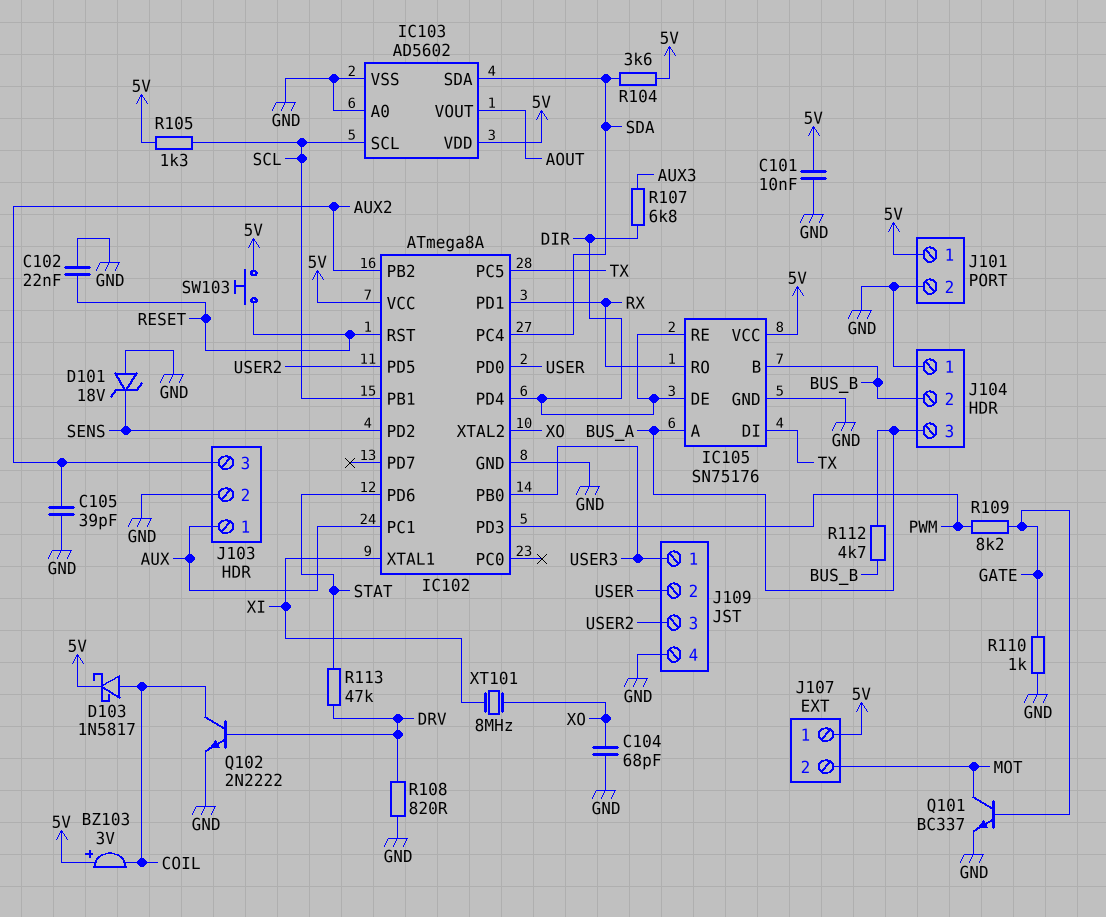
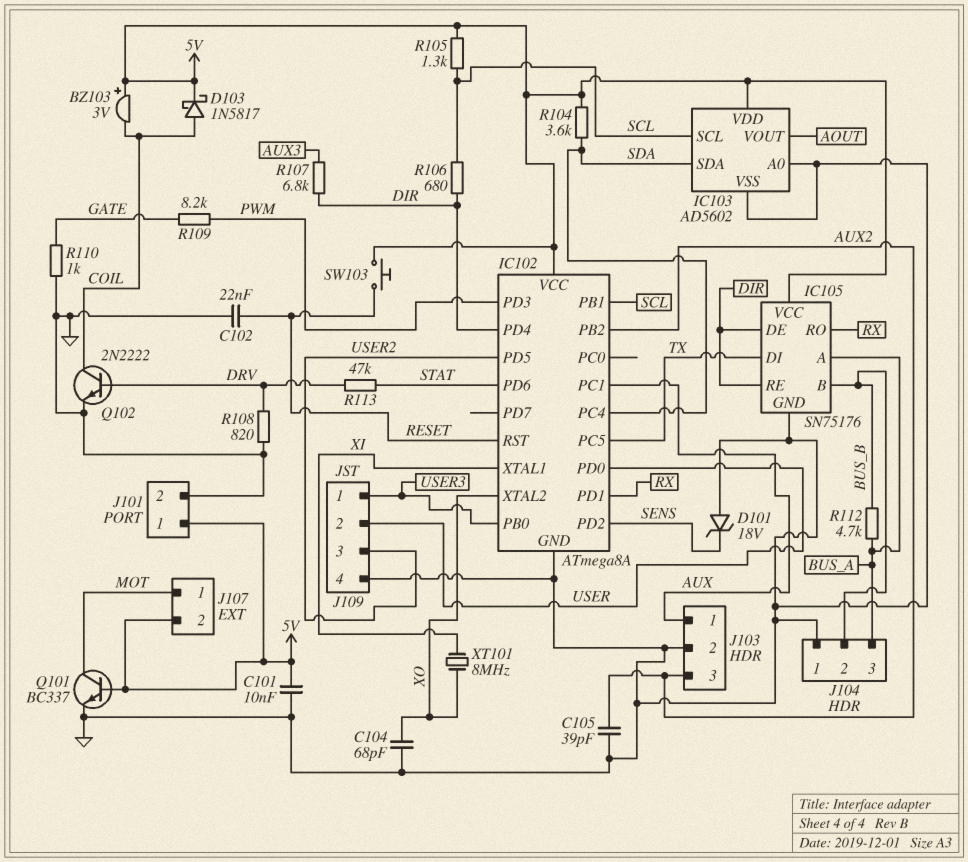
J107 pin 1: 5V -> MOT
J107 pin 2: MOT -> 5V
Q101: NPN BC337 (B GATE, C MOT, E GND) -> NPN BC337 (B 5V, C MOT, E GND)
R106: none -> 680 (DIR, SCL)

